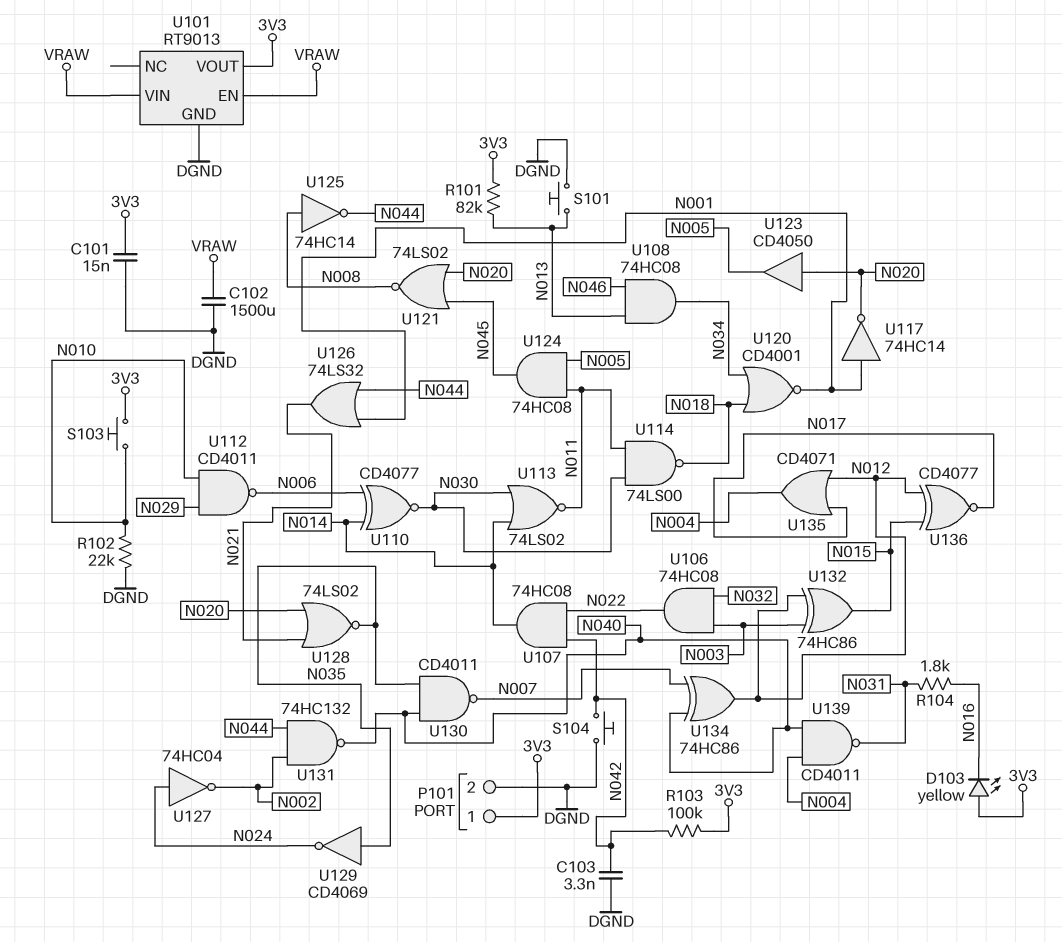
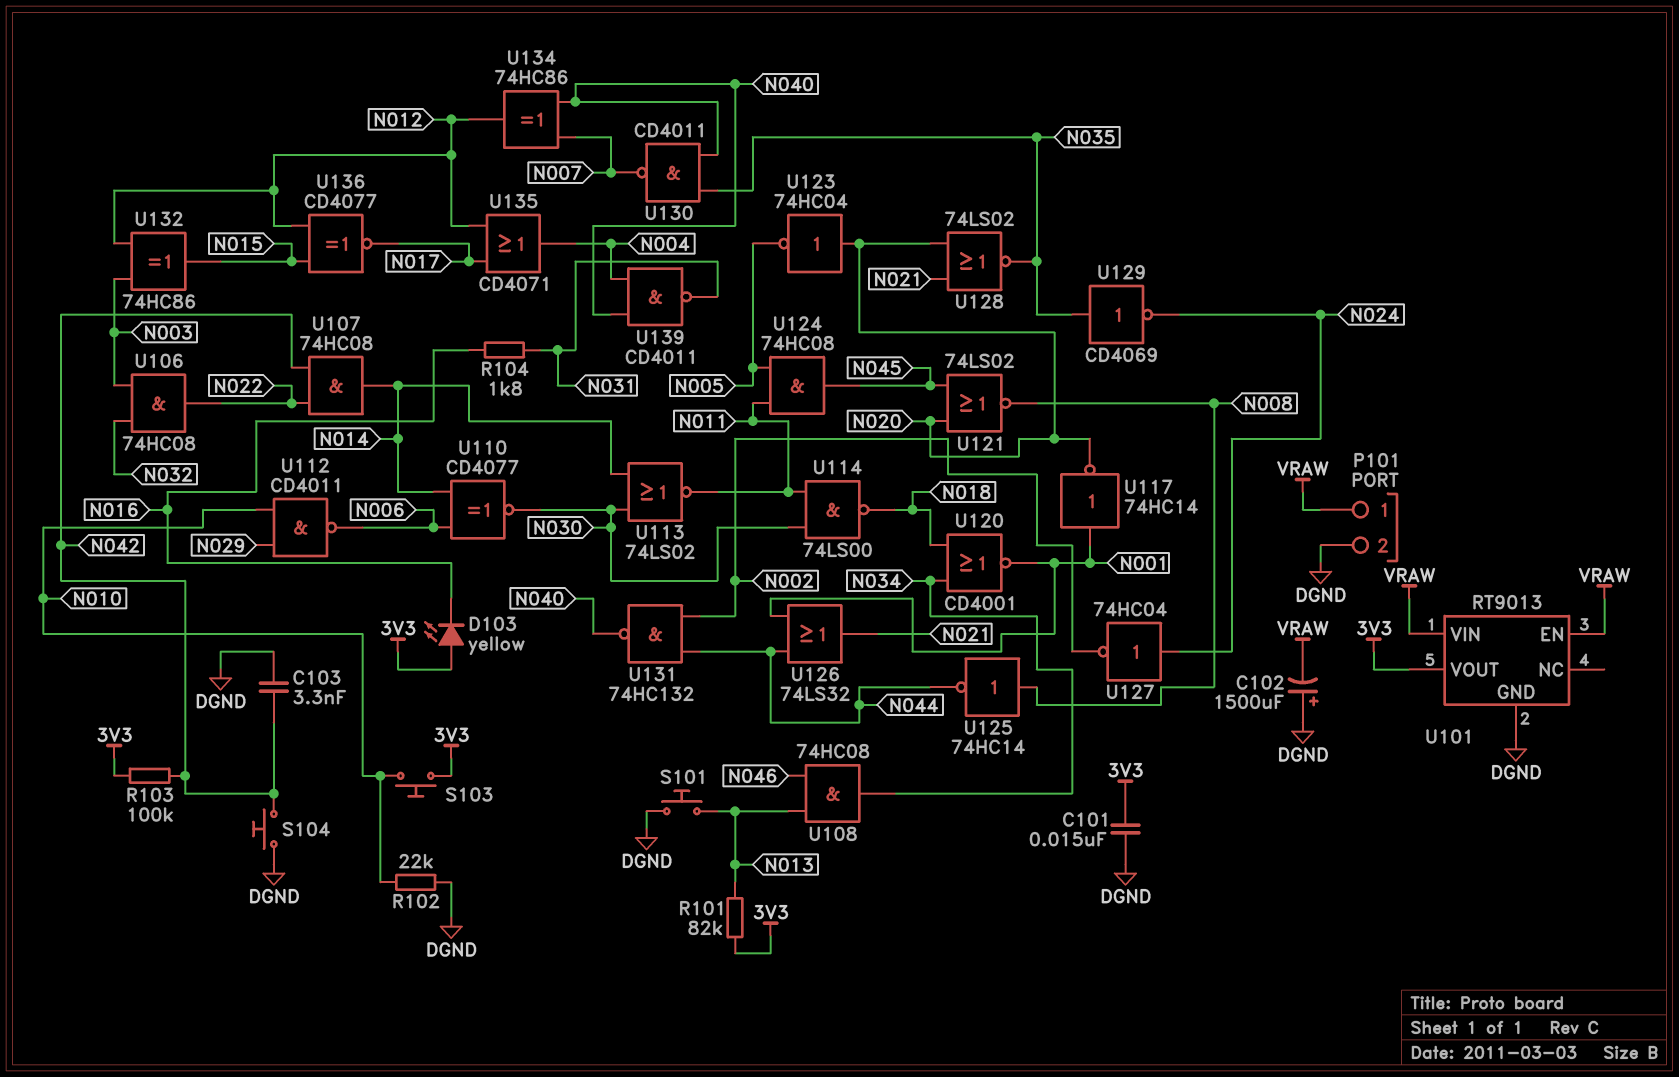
C102: 1500uF (DGND, VRAW) -> 1500uF (plus DGND, minus VRAW)
P101 pin 1: 3V3 -> VRAW
U123: buffer CD4050 (in N020, out N005) -> NOT 74HC04 (in N020, out N005)

